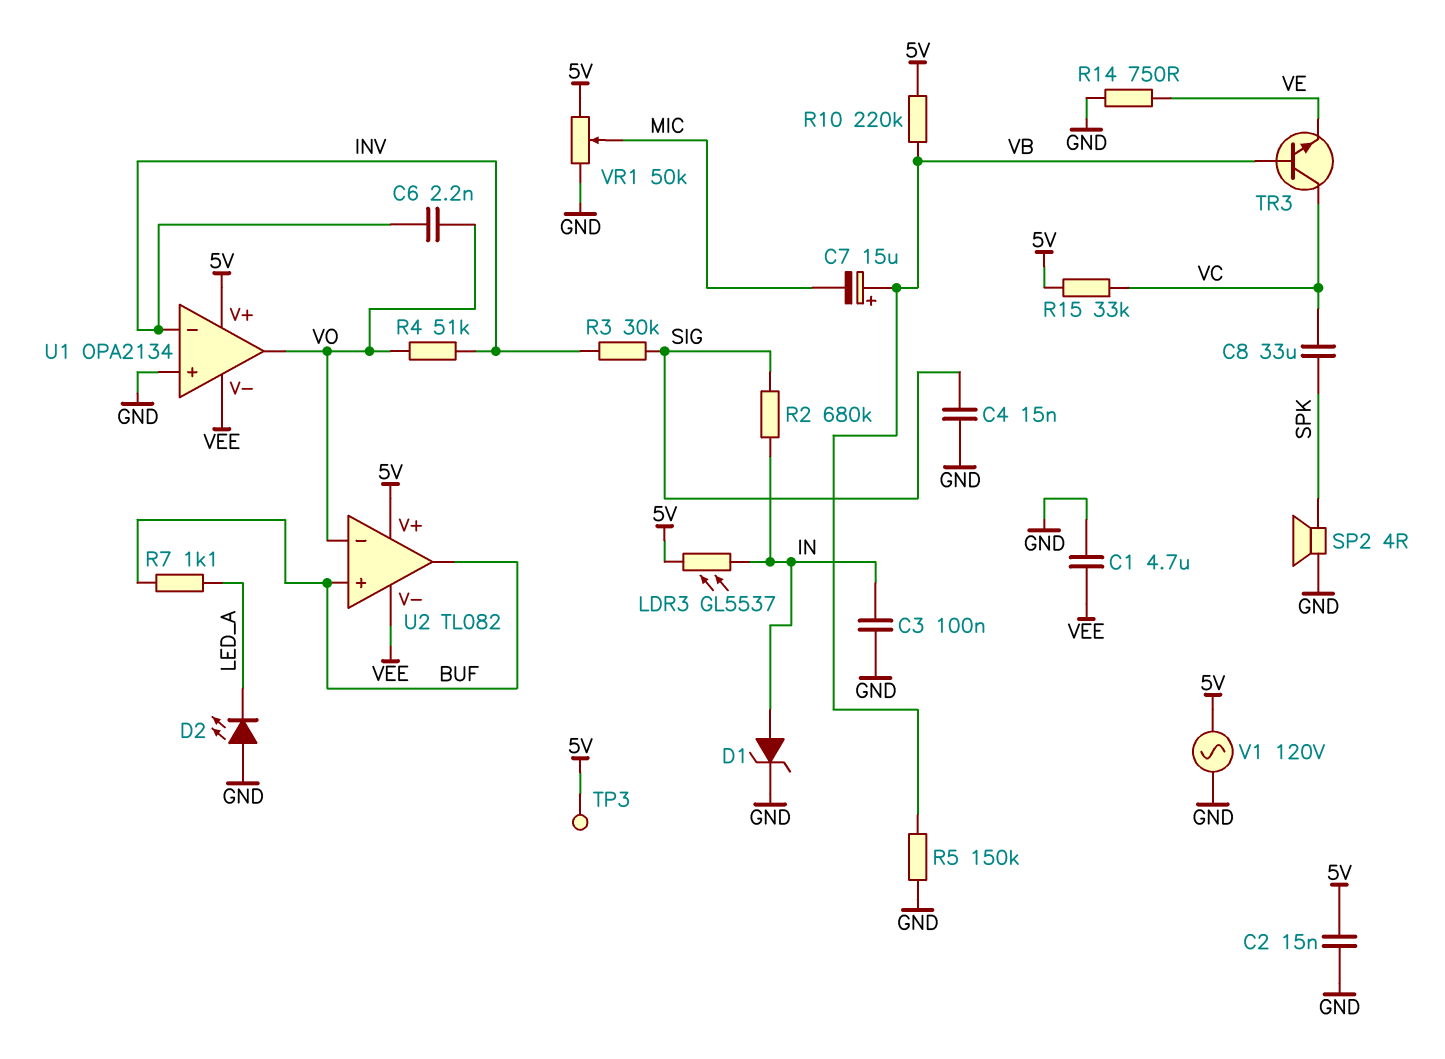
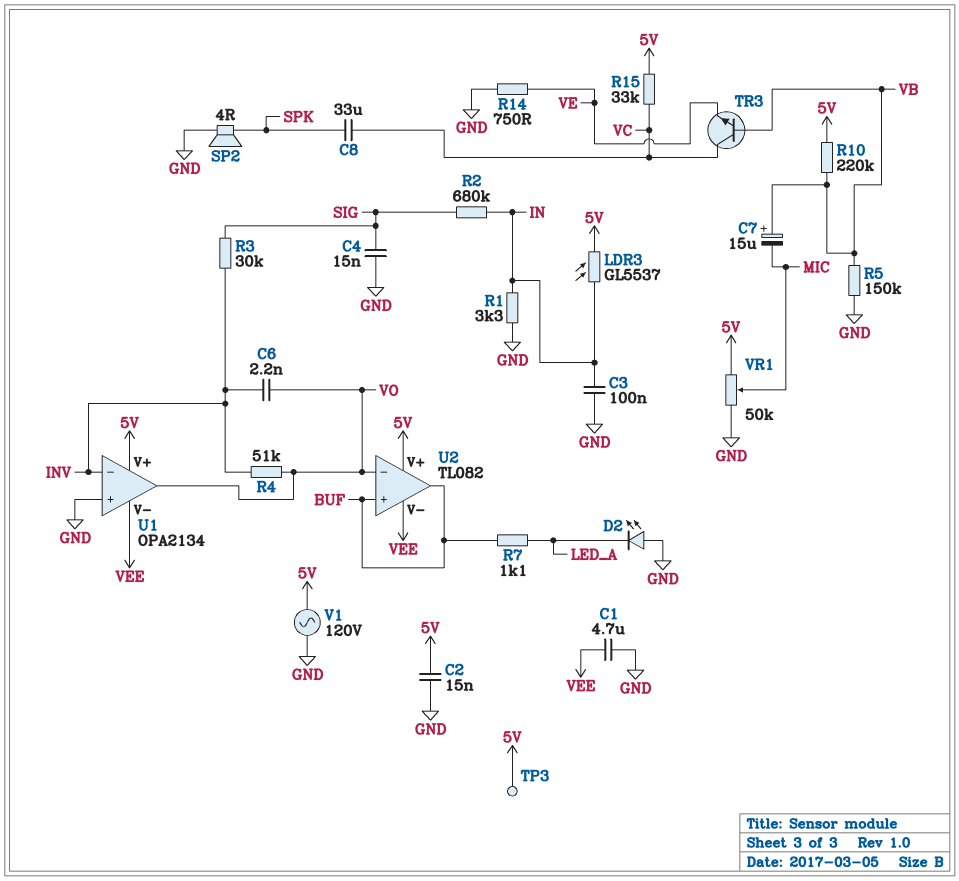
D1: zener (A IN, K GND) -> none
R1: none -> 3.3k (GND, IN)

